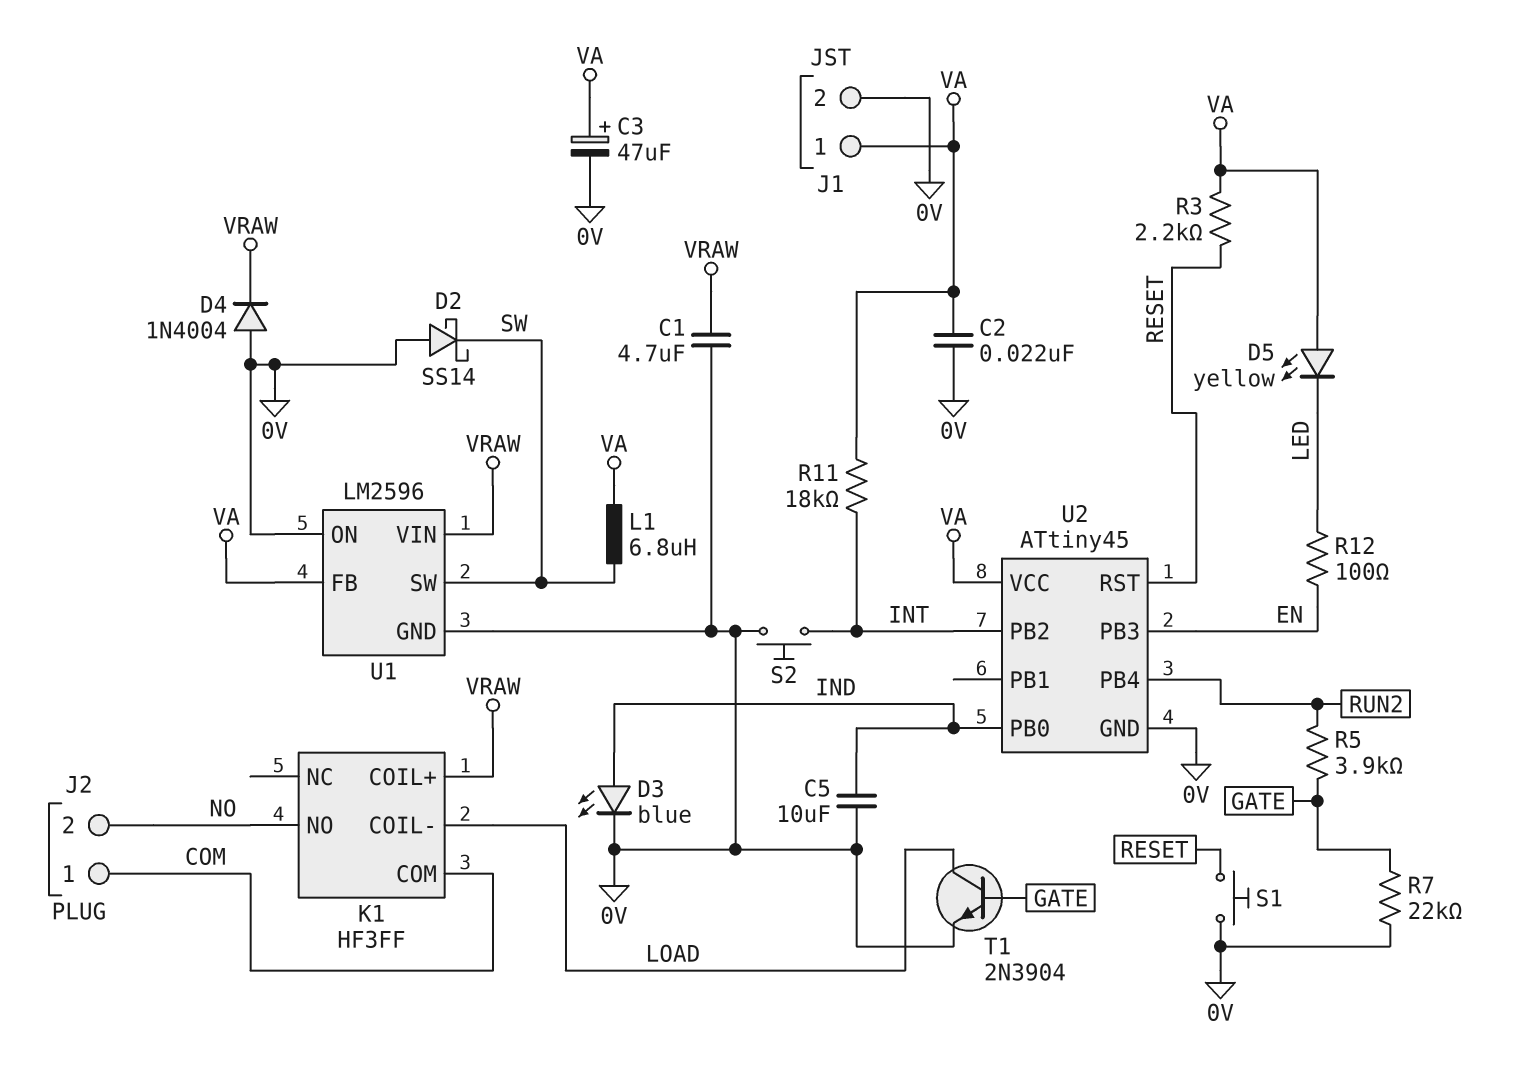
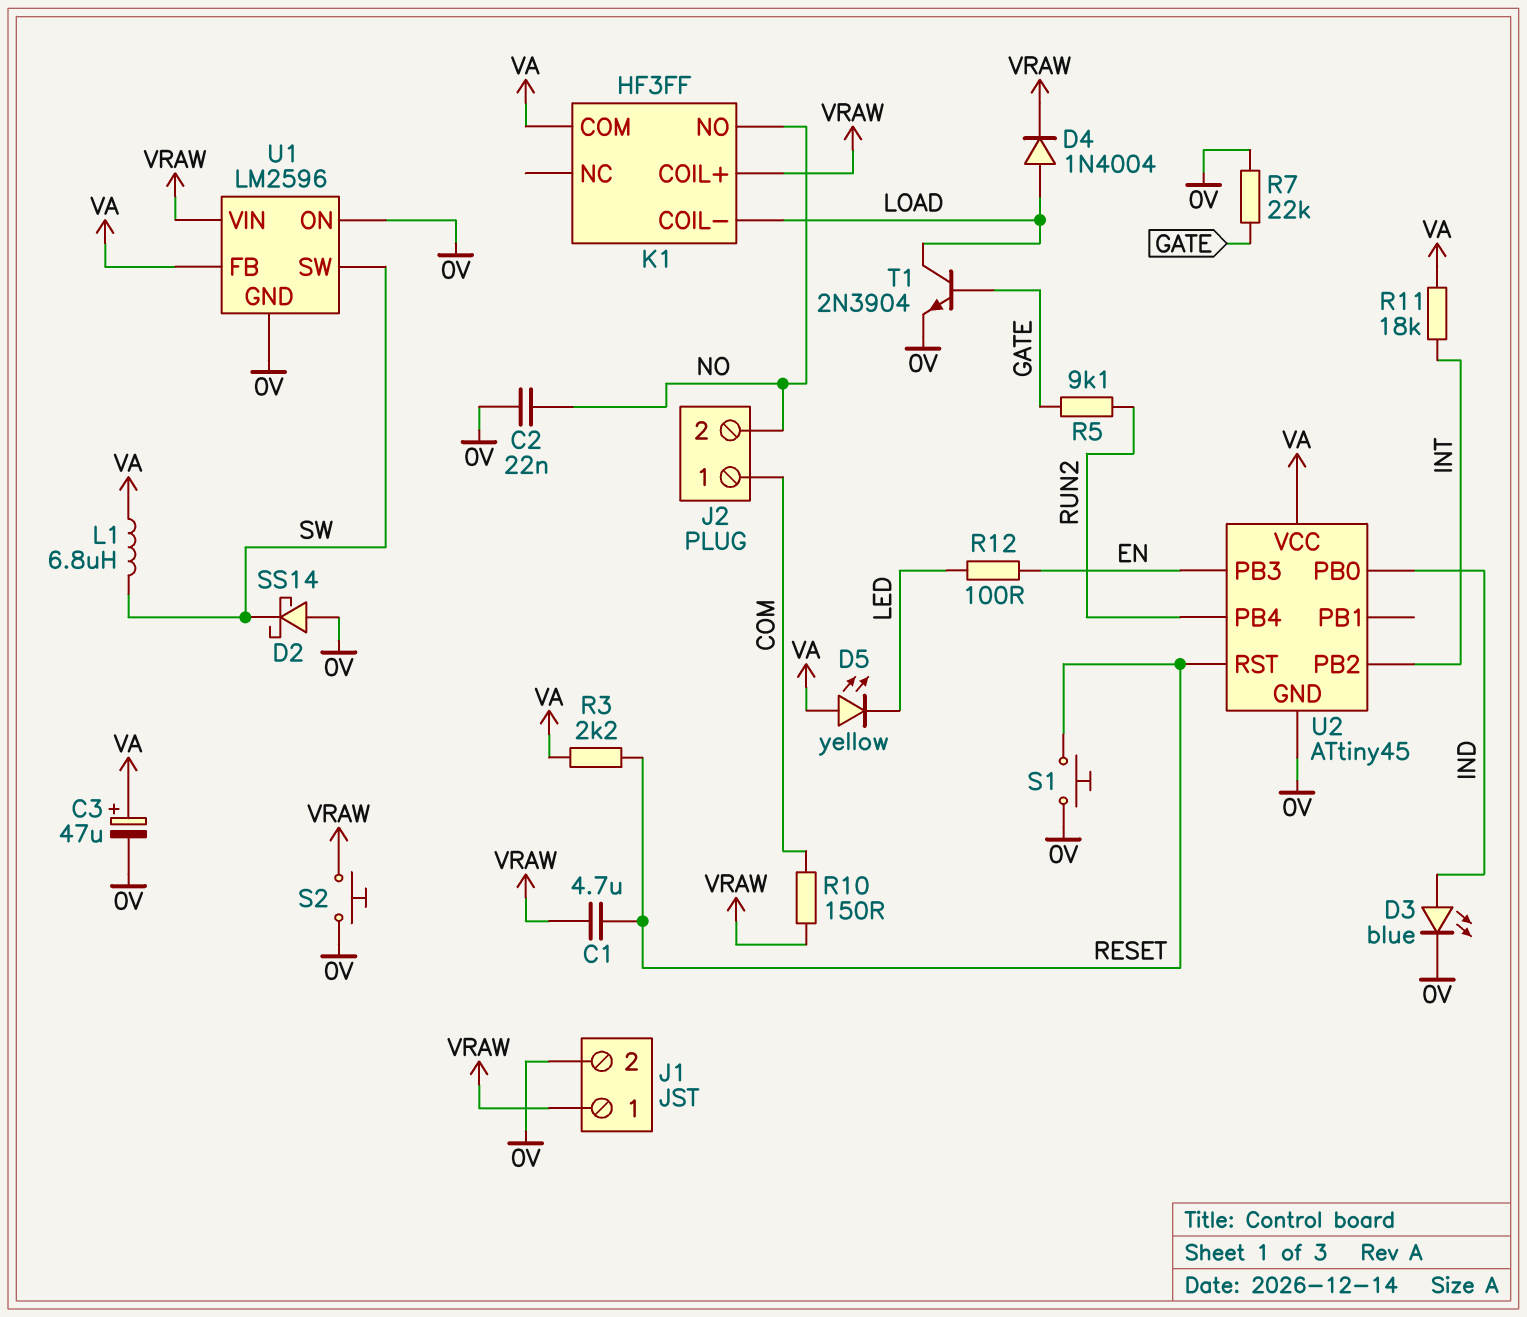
C1: 4.7uF (0V, VRAW) -> 4.7uF (RESET, VRAW)
C2: 22nF (0V, VA) -> 22nF (0V, NO)
C5: 10uF (0V, IND) -> none
D4: diode 1N4004 (A 0V, K VRAW) -> diode 1N4004 (A LOAD, K VRAW)
J1 pin 1: VA -> VRAW
K1 pin COM: COM -> VA
R5: 3.9k (GATE, RUN2) -> 9.1k (GATE, RUN2)
R10: none -> 150 (COM, VRAW)
S2: button (0V, INT) -> button (0V, VRAW)

